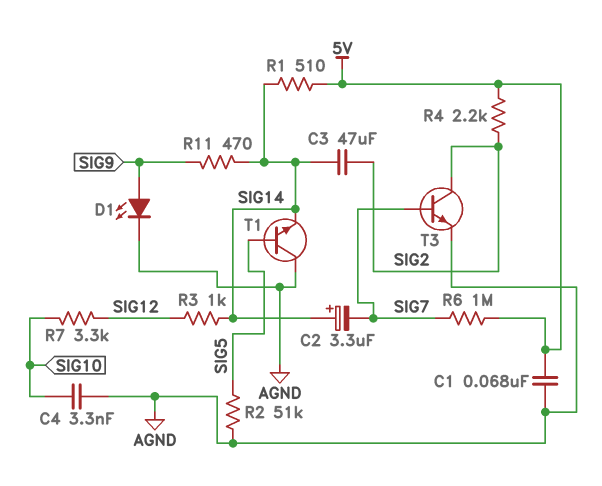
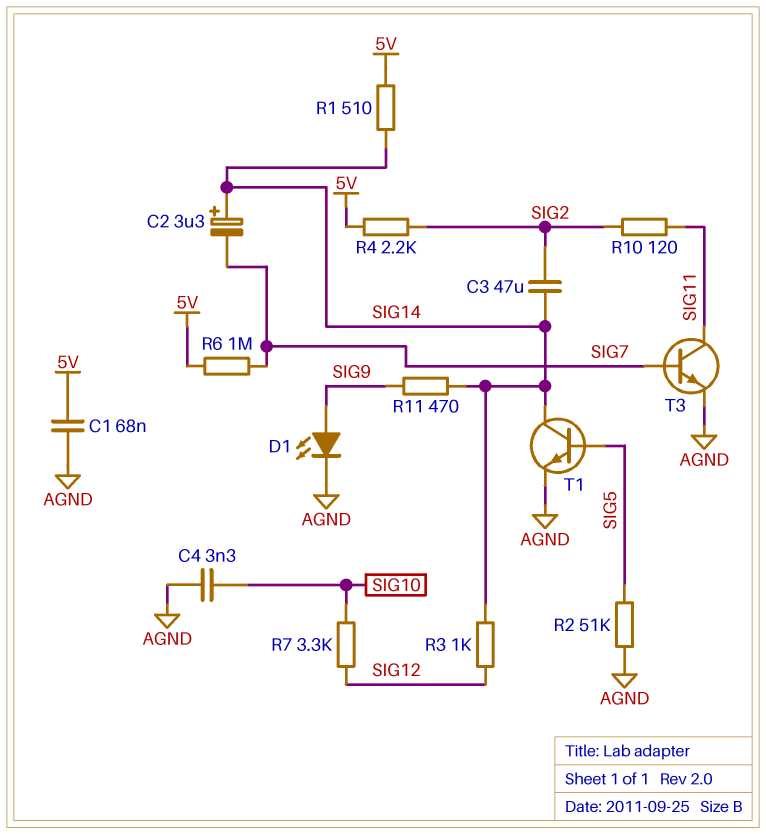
R10: none -> 120 (SIG2, SIG11)
T1: NPN (B SIG5, C AGND, E SIG14) -> NPN (B SIG5, C SIG14, E AGND)
T3: NPN (B SIG7, C SIG2, E AGND) -> NPN (B SIG7, C SIG11, E AGND)

